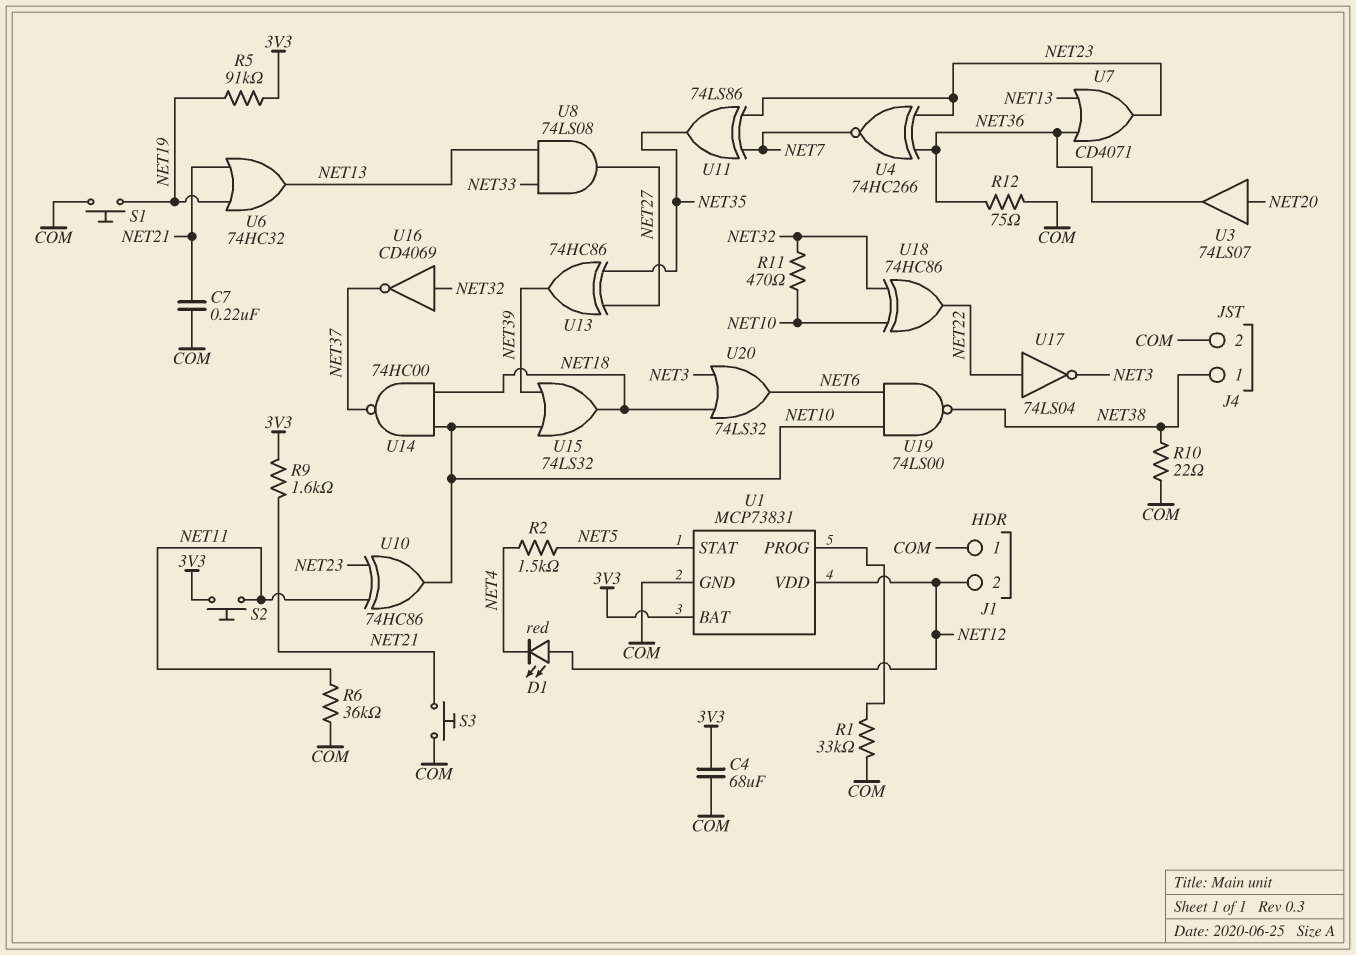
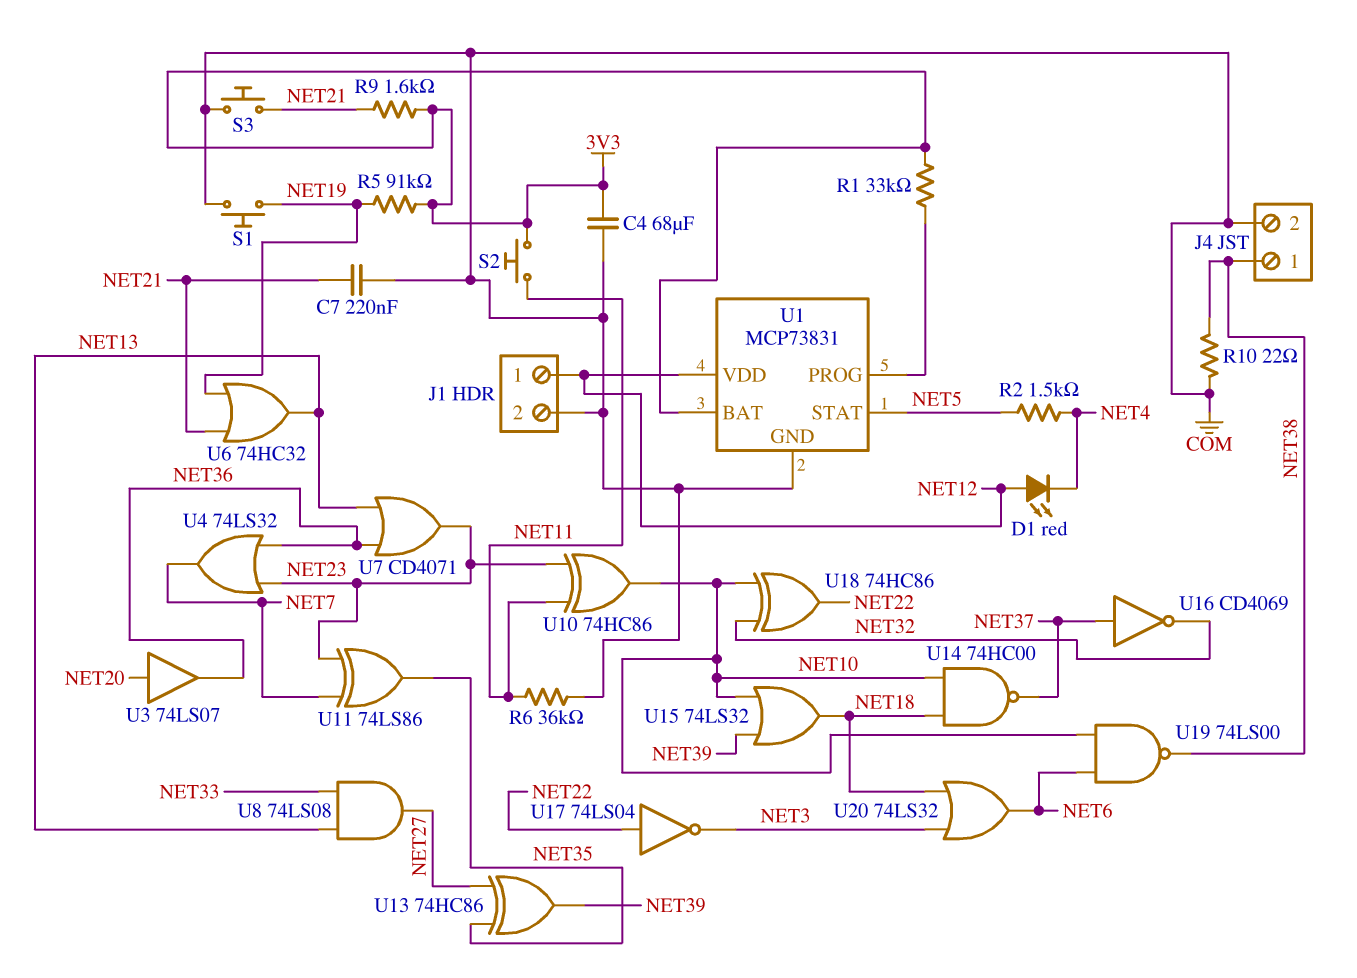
J1 pin 1: COM -> NET12
J1 pin 2: NET12 -> COM
R1: 33k (COM, U1/PROG) -> 33k (3V3, U1/PROG)
R11: 470 (NET10, NET32) -> none
R12: 75 (COM, NET36) -> none
U4: XNOR 74HC266 (in NET23, in NET36, out NET7) -> OR 74LS32 (in NET23, in NET36, out NET7)
U16: NOT CD4069 (in NET32, out NET37) -> NOT CD4069 (in NET37, out NET32)

